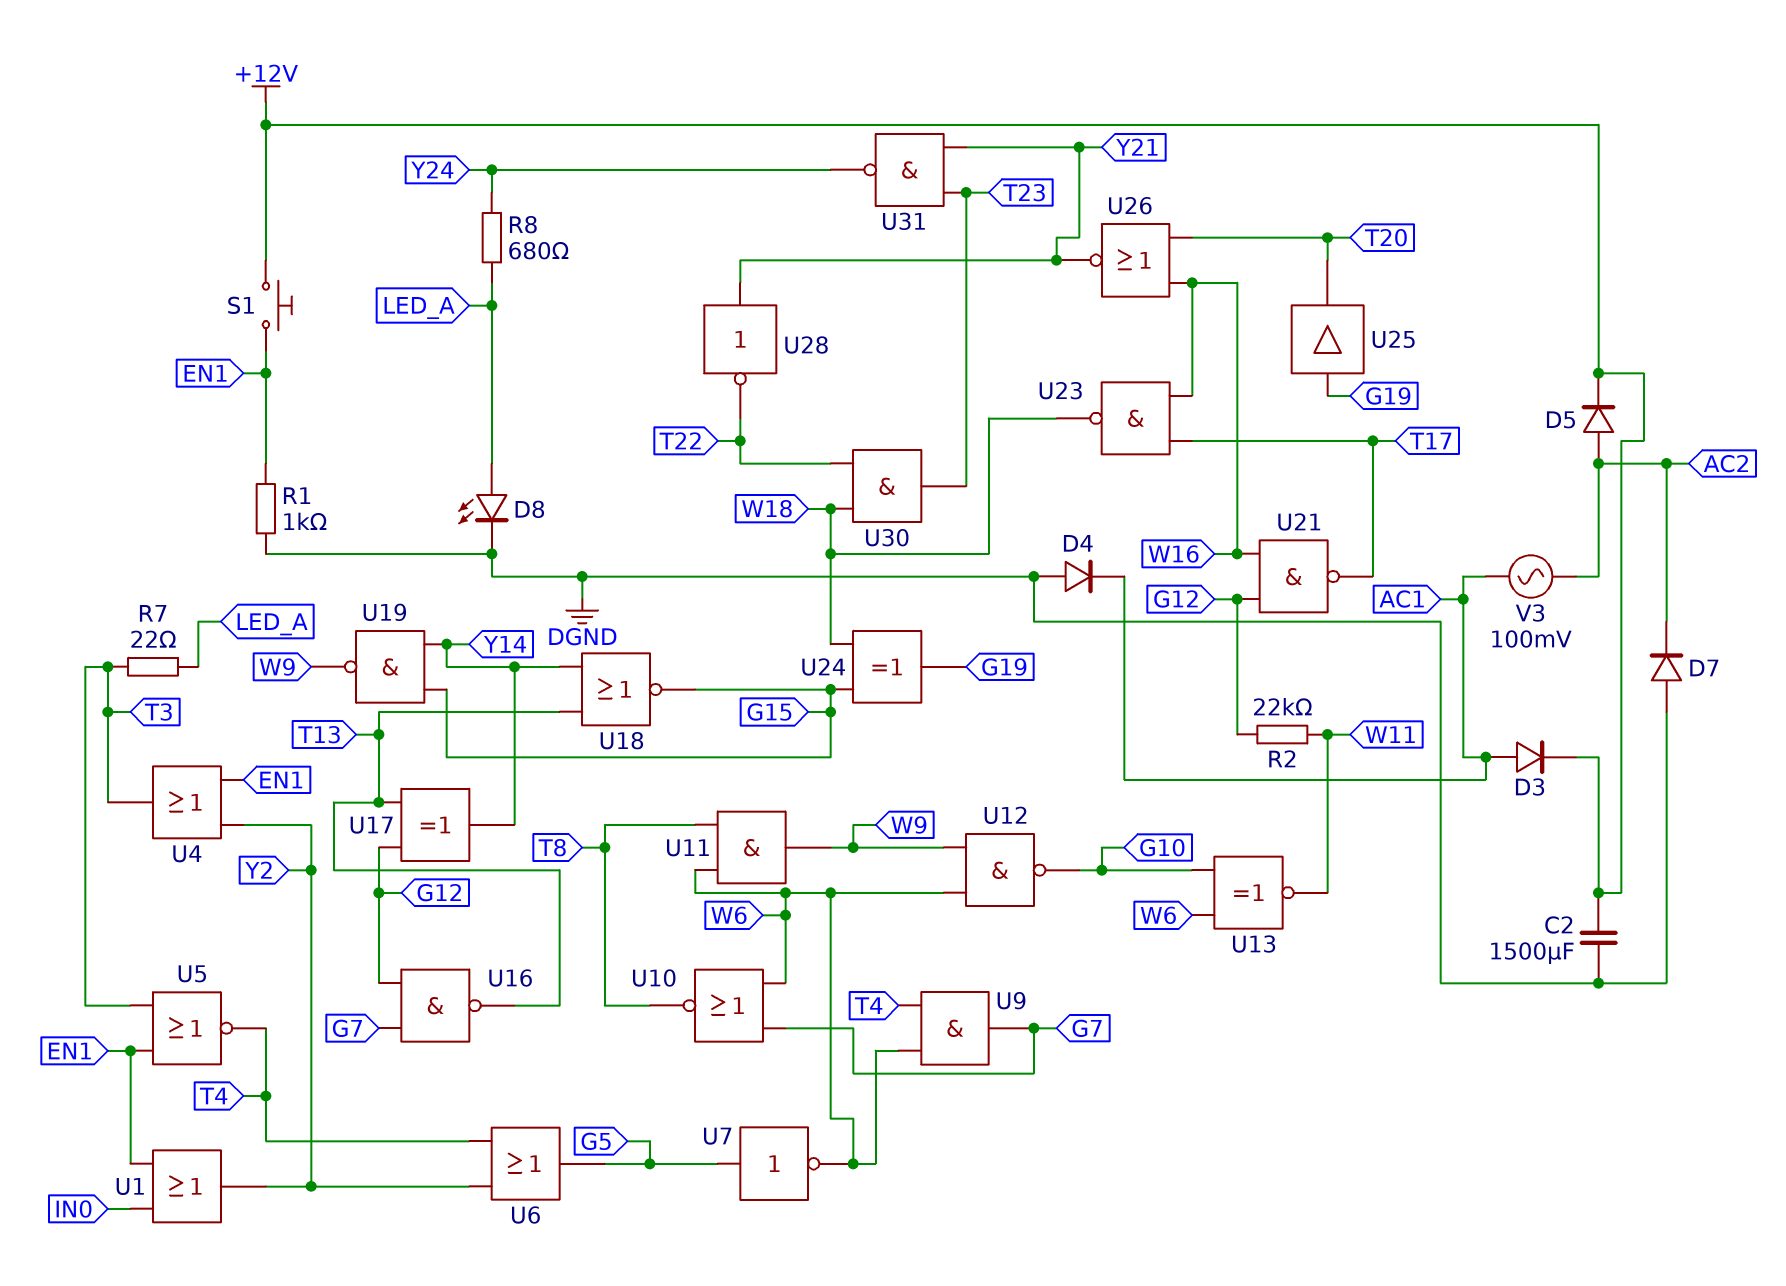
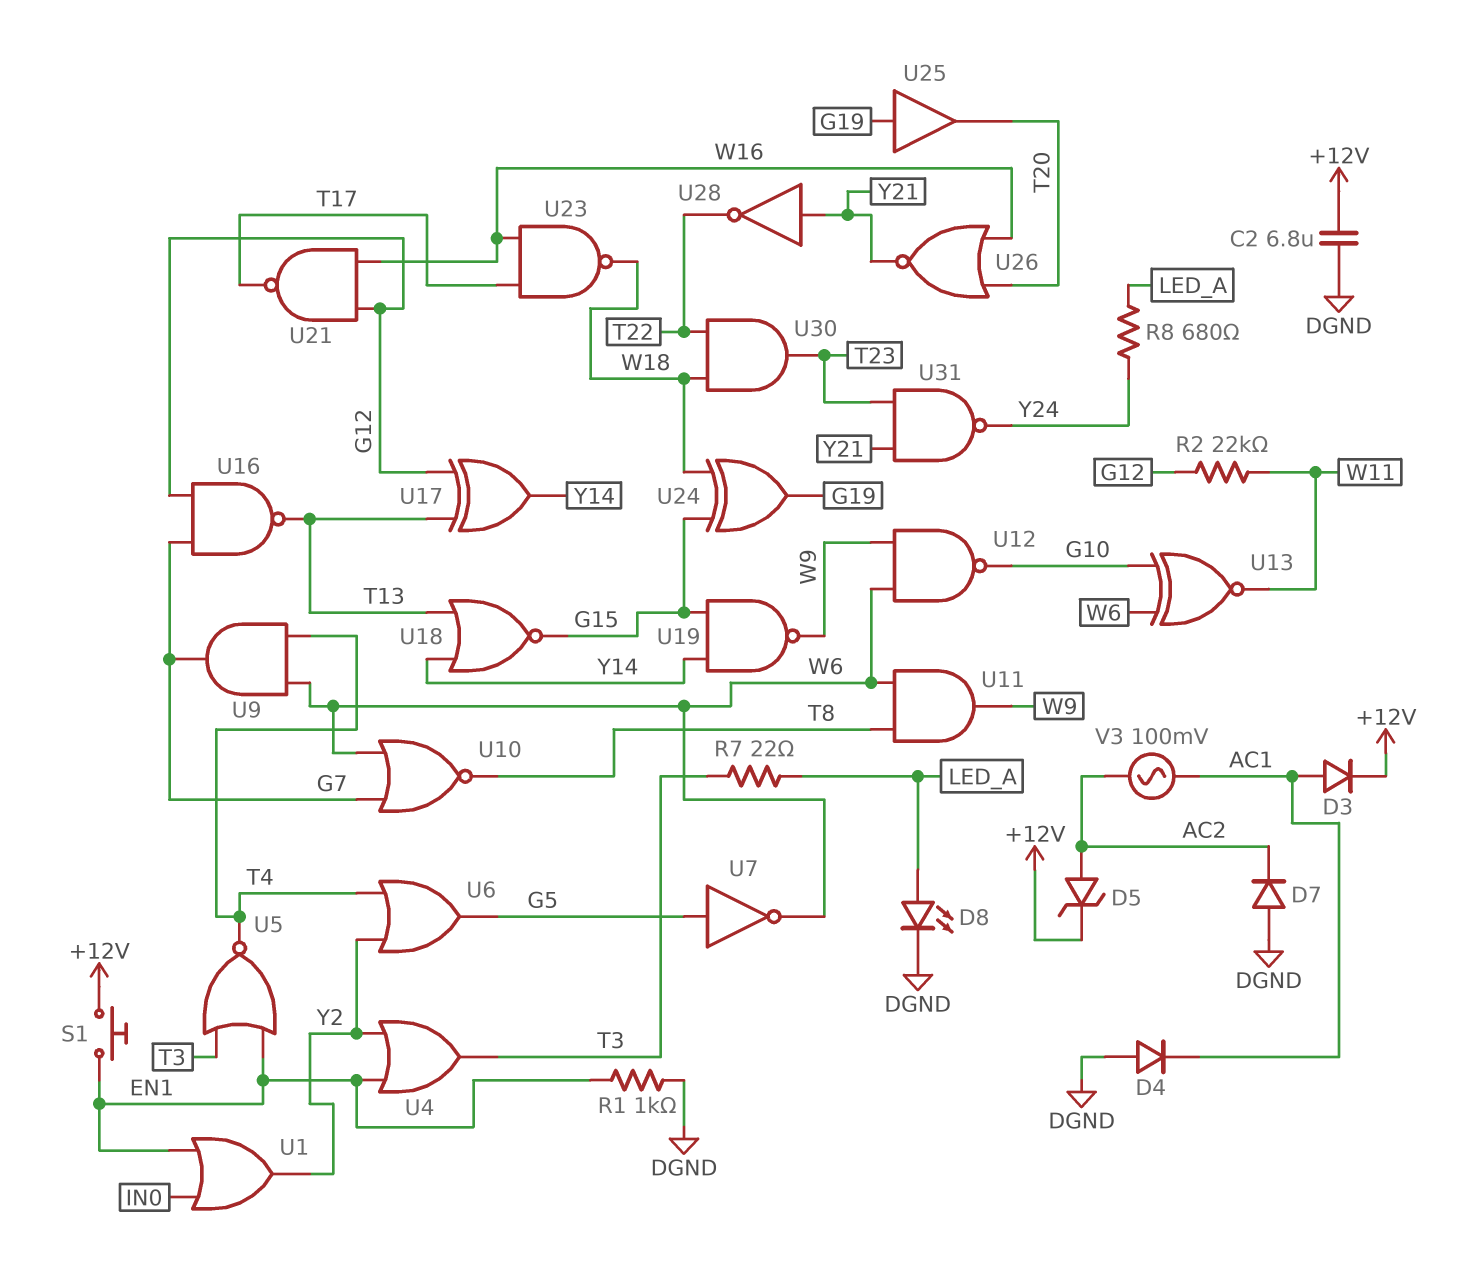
C2: 1500uF (+12V, DGND) -> 6.8uF (+12V, DGND)
D5: diode (A AC2, K +12V) -> zener (A AC2, K +12V)

